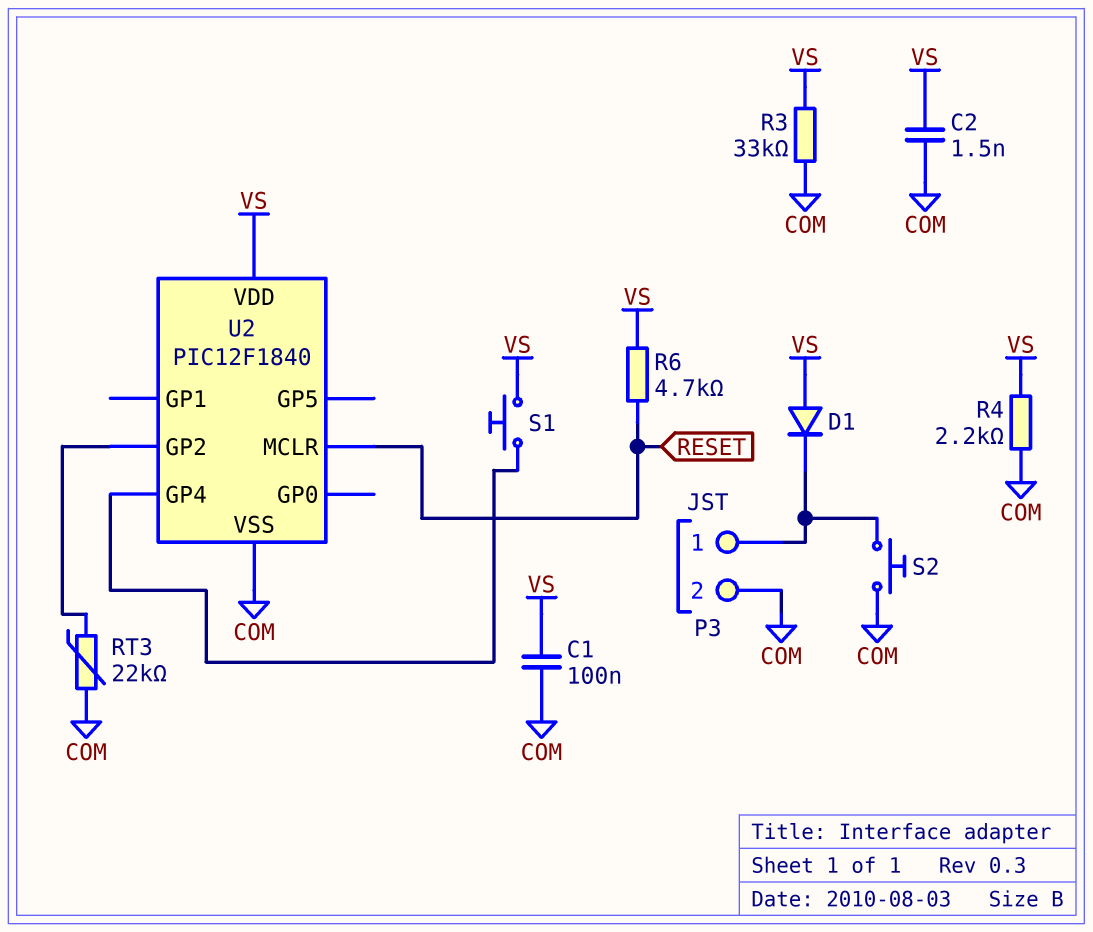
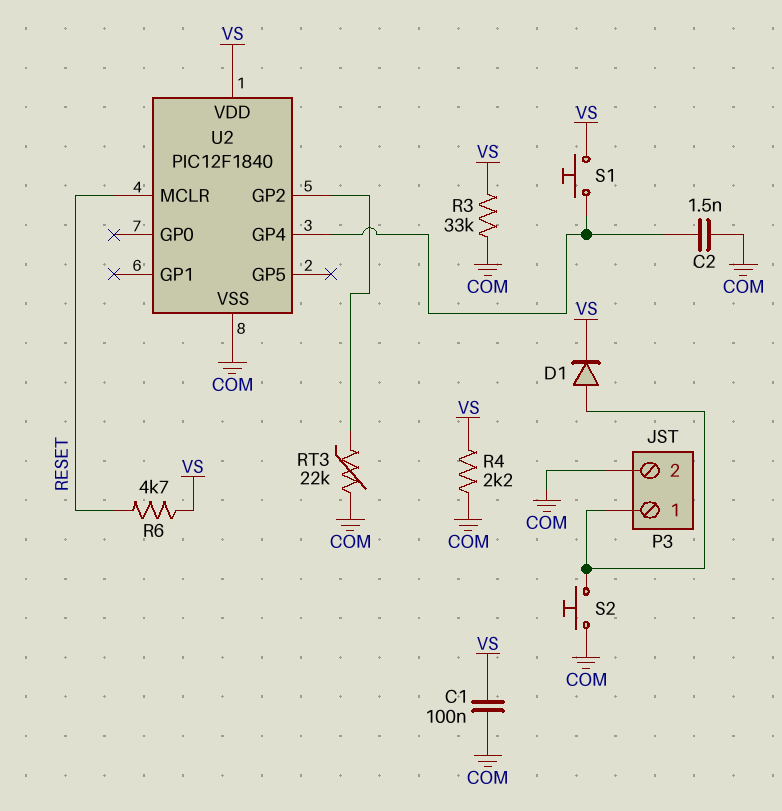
C2: 1.5nF (COM, VS) -> 1.5nF (COM, U2/GP4)
D1: diode (A VS, K P3/1) -> diode (A P3/1, K VS)

